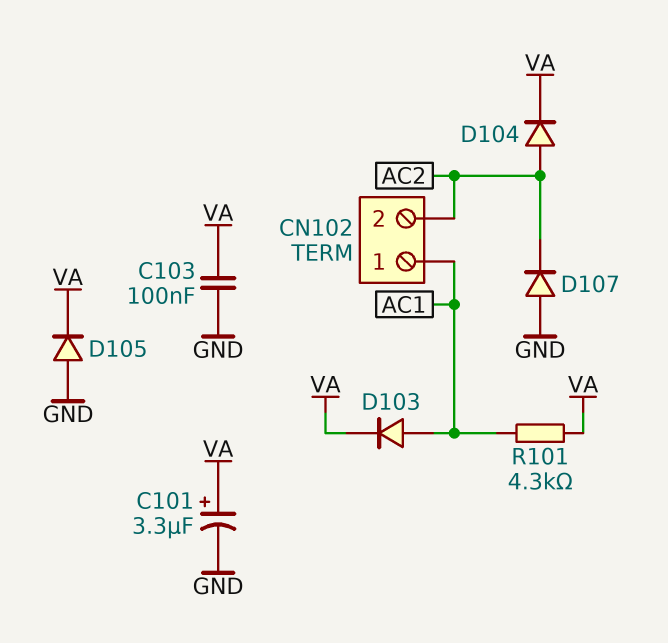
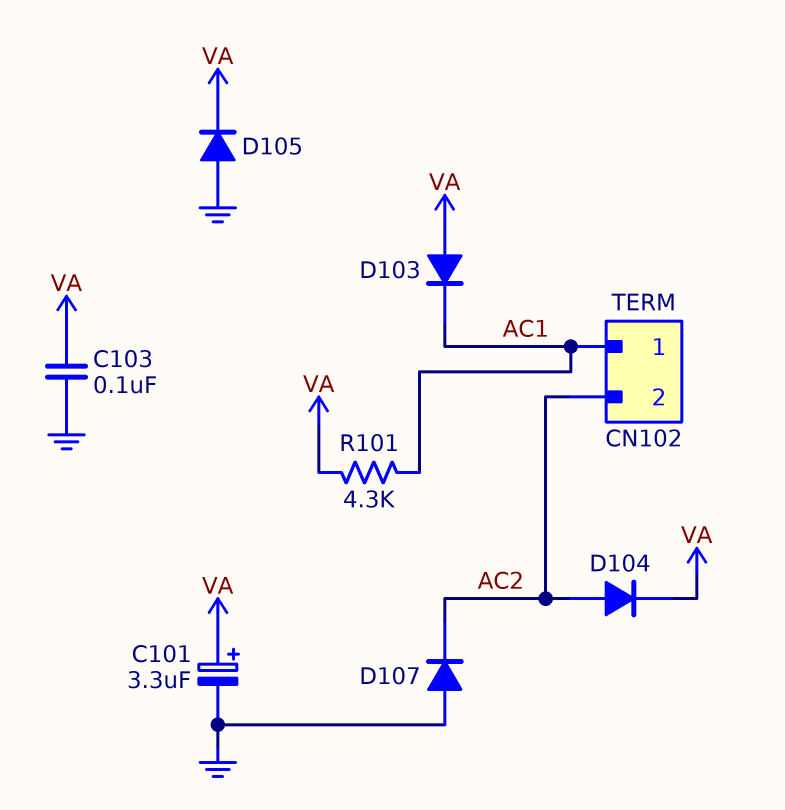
D103: diode (A AC1, K VA) -> diode (A VA, K AC1)

